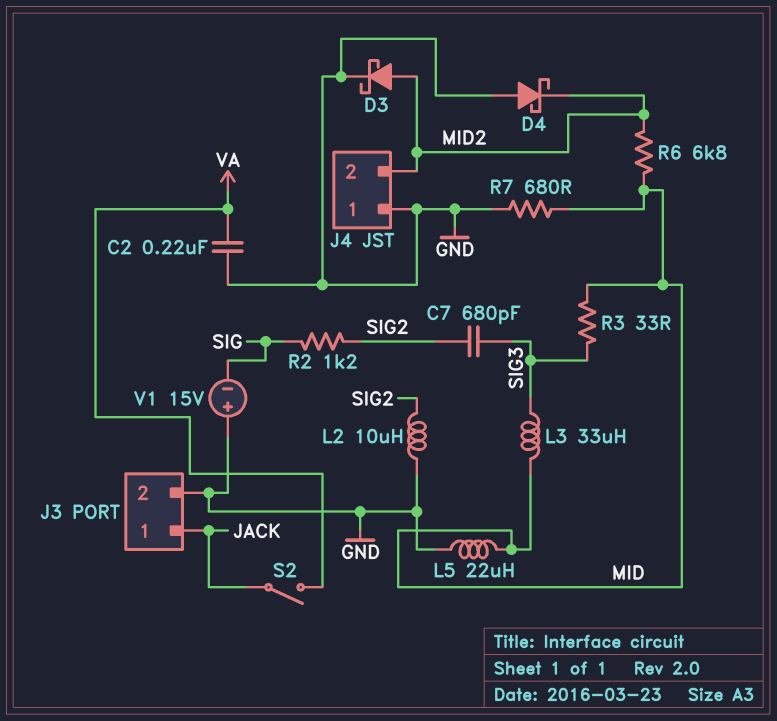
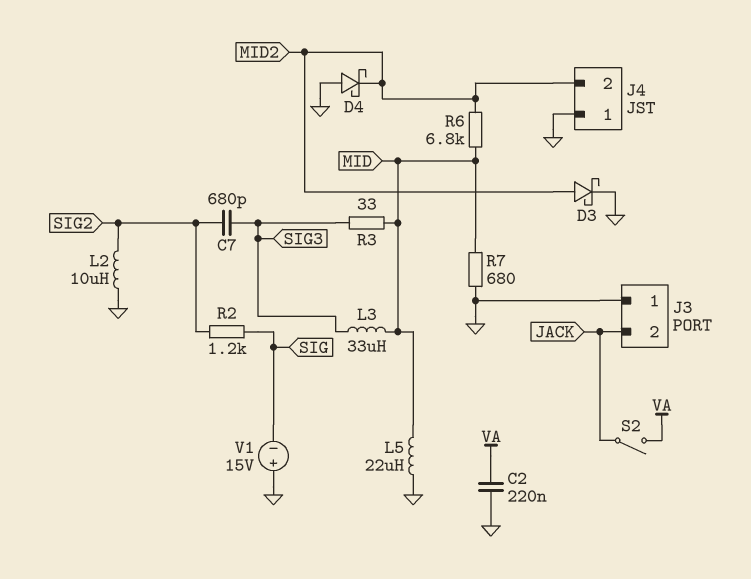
J3 pin 1: JACK -> GND
J3 pin 2: GND -> JACK

